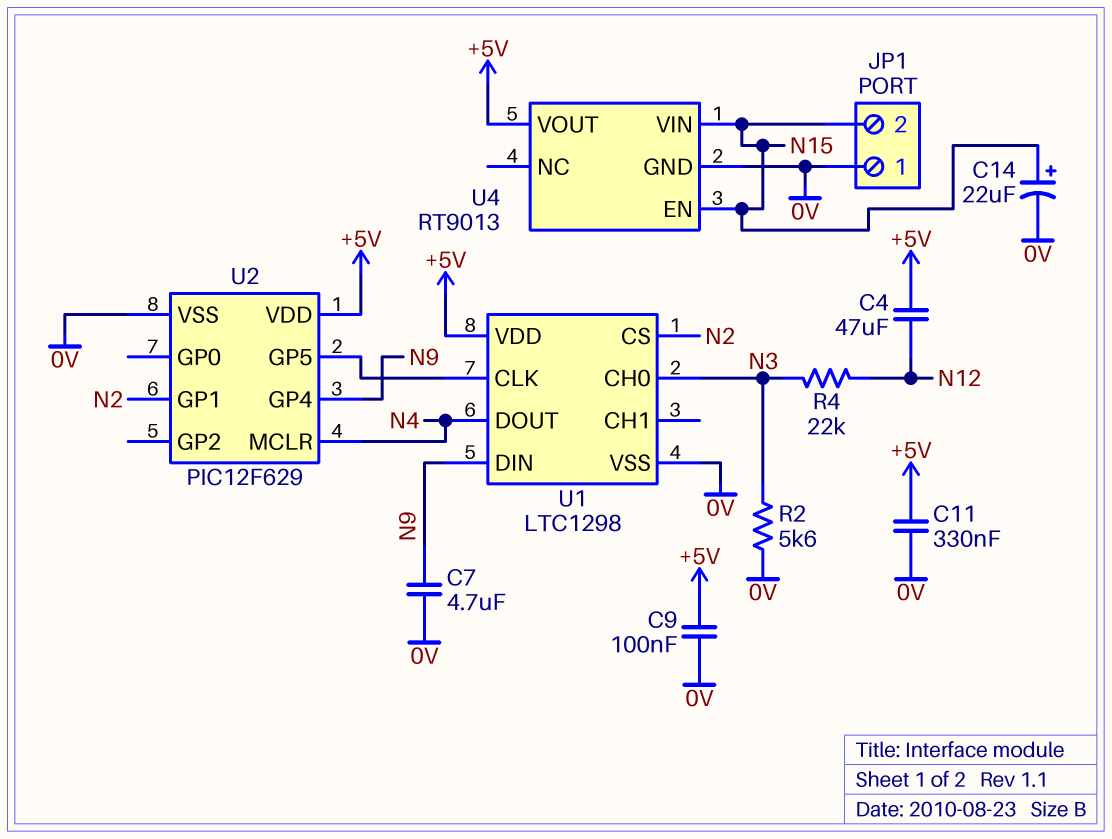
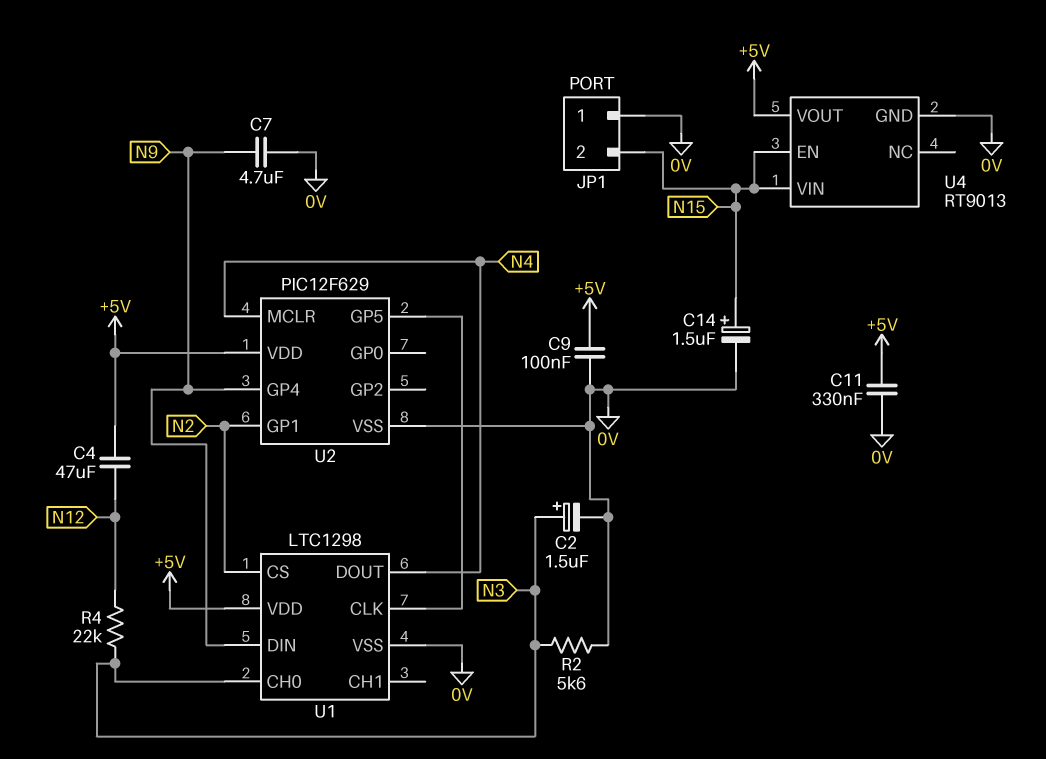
C2: none -> 1.5uF (plus N3, minus 0V)
C14: 22uF (plus N15, minus 0V) -> 1.5uF (plus N15, minus 0V)

